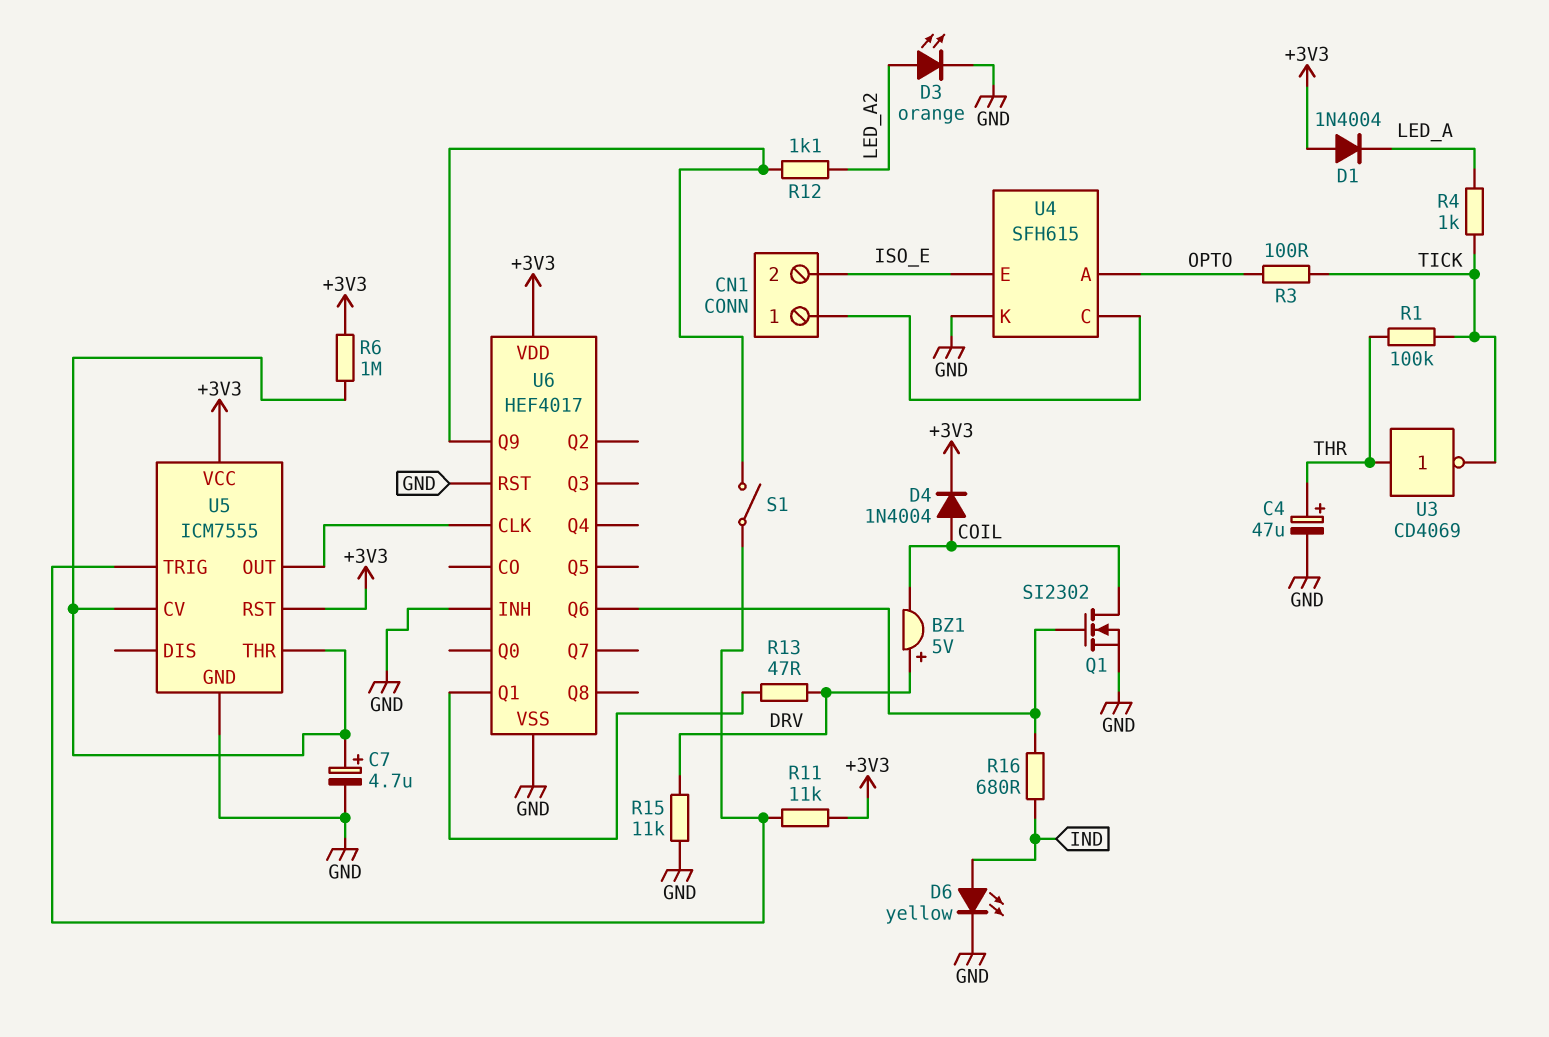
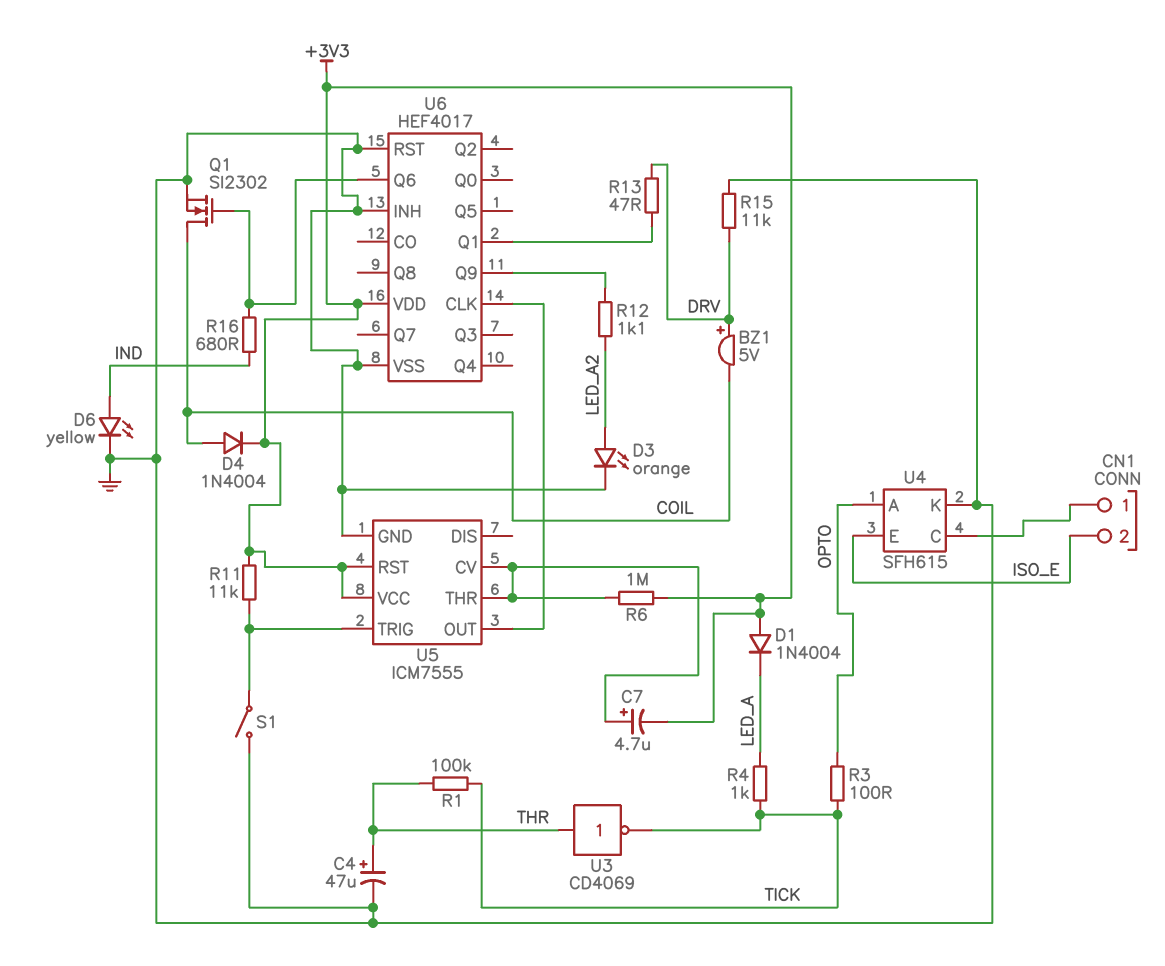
C7: 4.7uF (plus U5/CV, minus GND) -> 4.7uF (plus U5/CV, minus +3V3)
S1: switch (U5/TRIG, U6/Q9) -> switch (GND, U5/TRIG)

